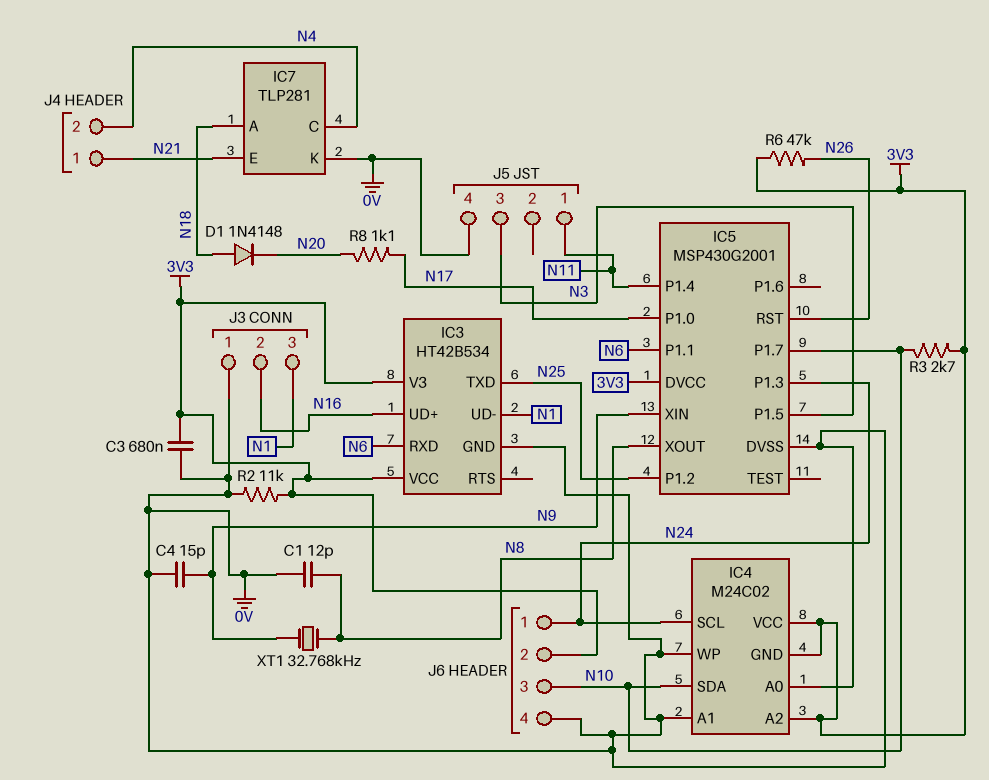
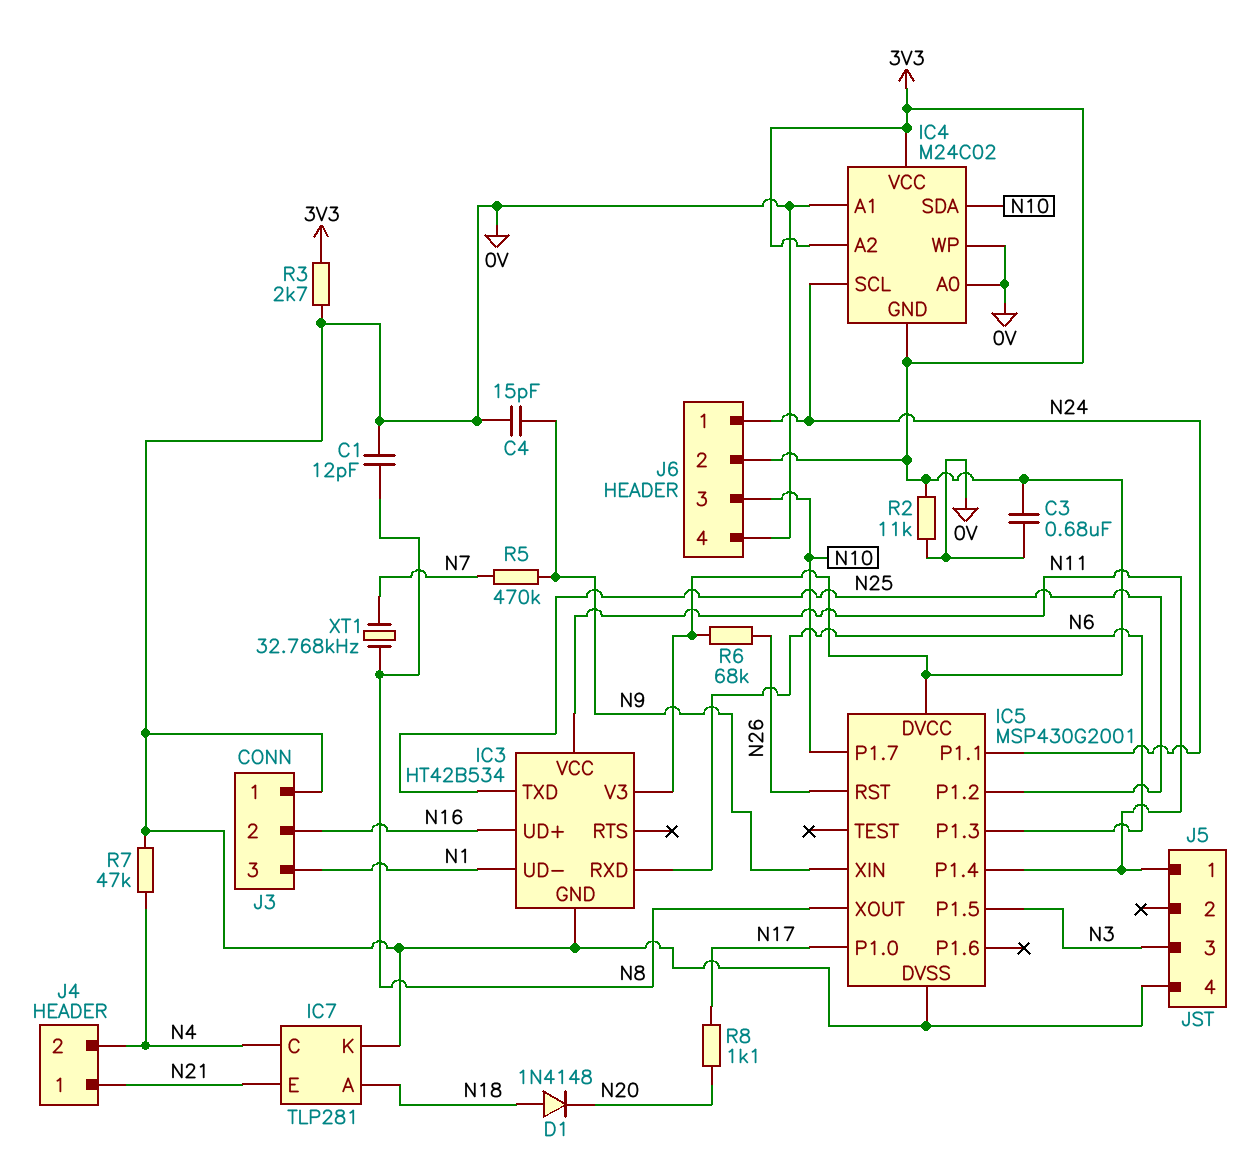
IC3 pin VCC: 3V3 -> N11
IC5 pin P1.1: N6 -> N24
IC5 pin P1.3: N24 -> N6
R3: 2.7k (3V3, N10) -> 2.7k (0V, 3V3)
R5: none -> 470k (N7, N9)
R6: 47k (3V3, N26) -> 68k (3V3, N26)
R7: none -> 47k (0V, N4)
XT1: 32.768kHz (N8, N9) -> 32.768kHz (N7, N8)

